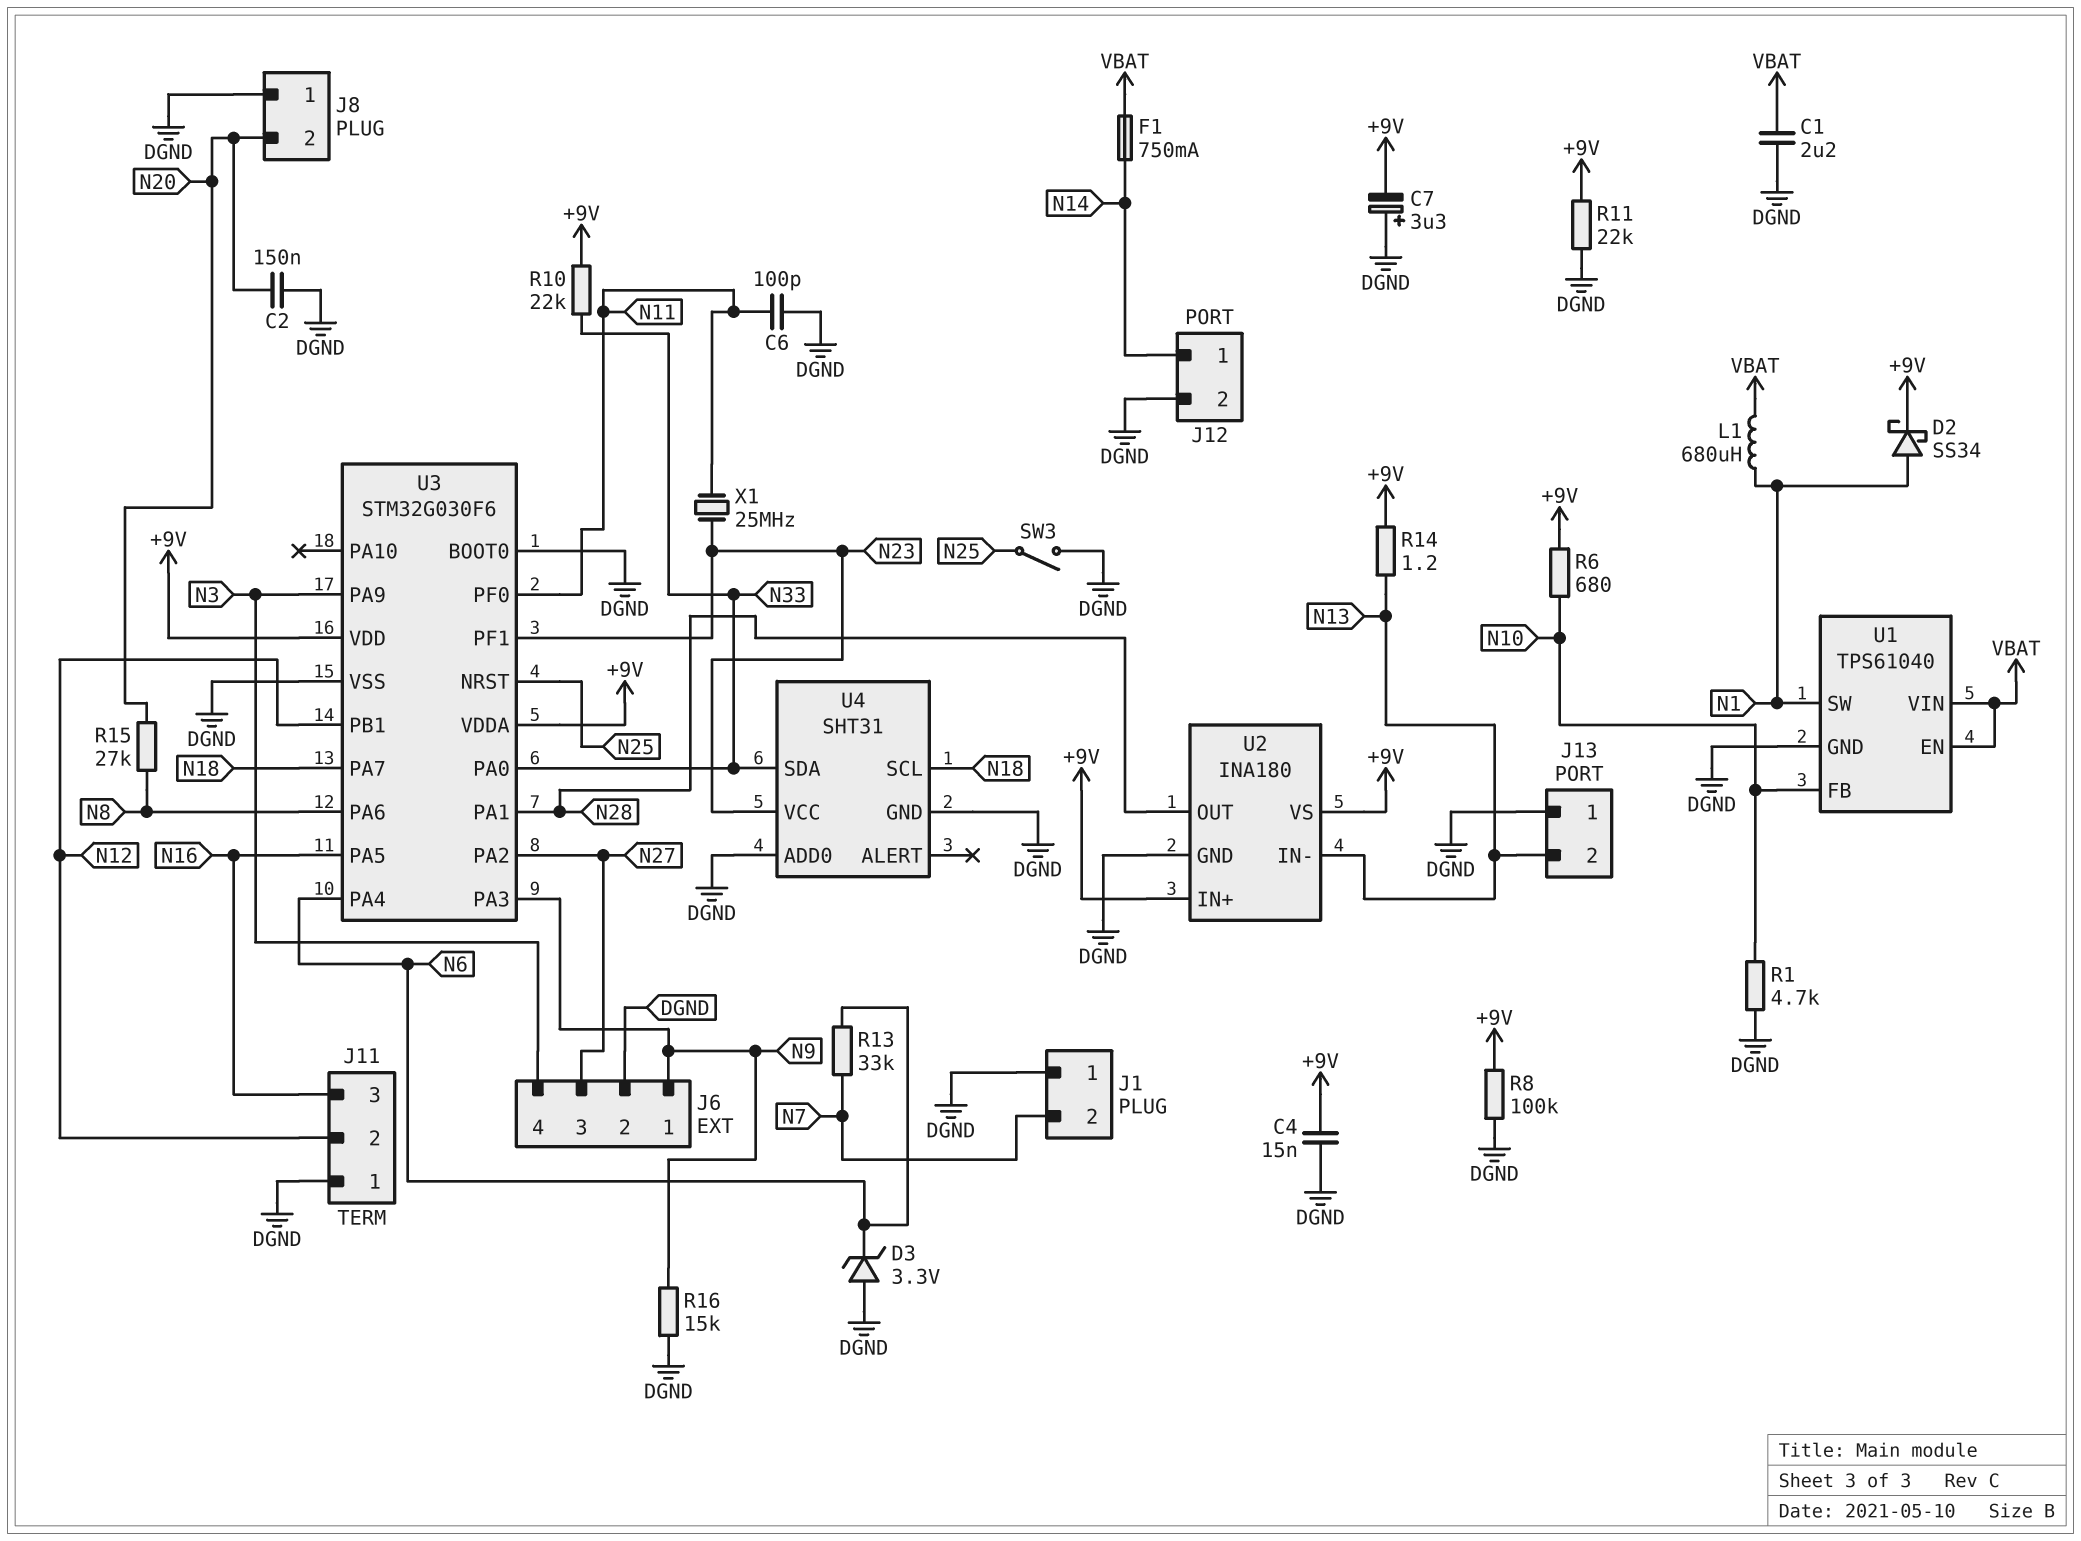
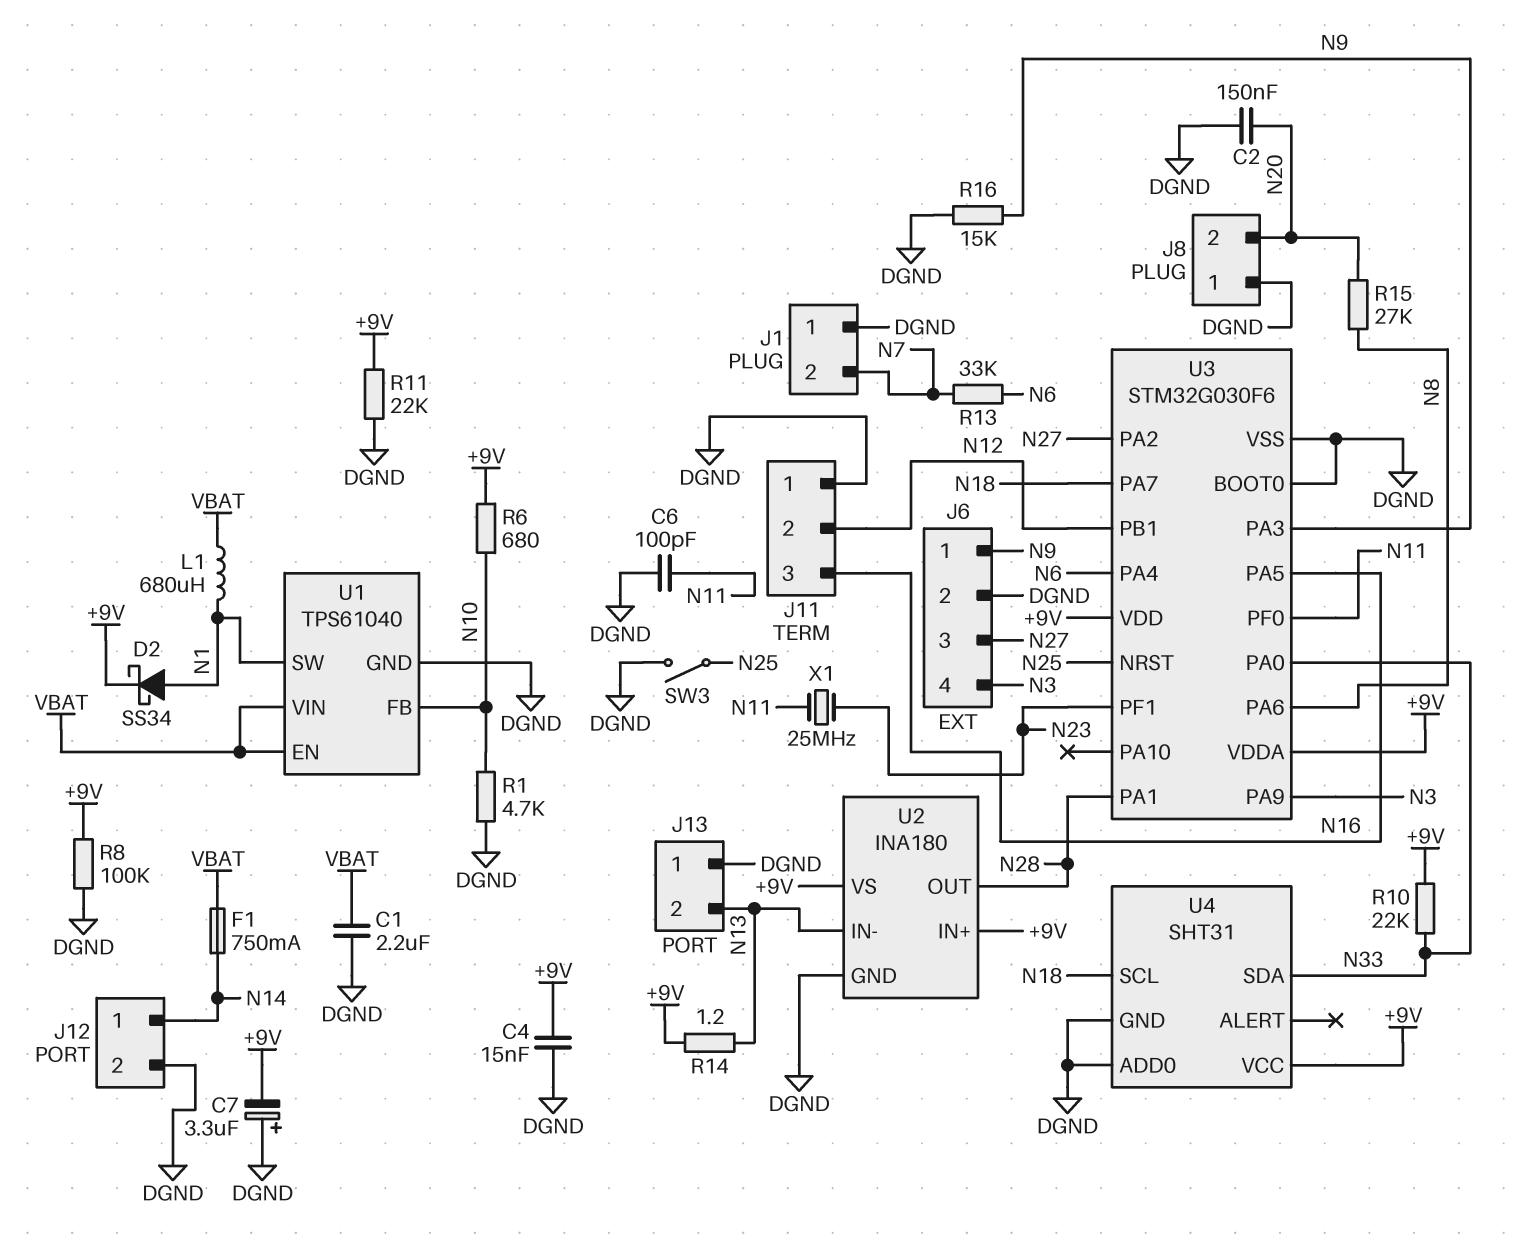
D3: zener 3.3V (A DGND, K N6) -> none
U4 pin VCC: N23 -> +9V

